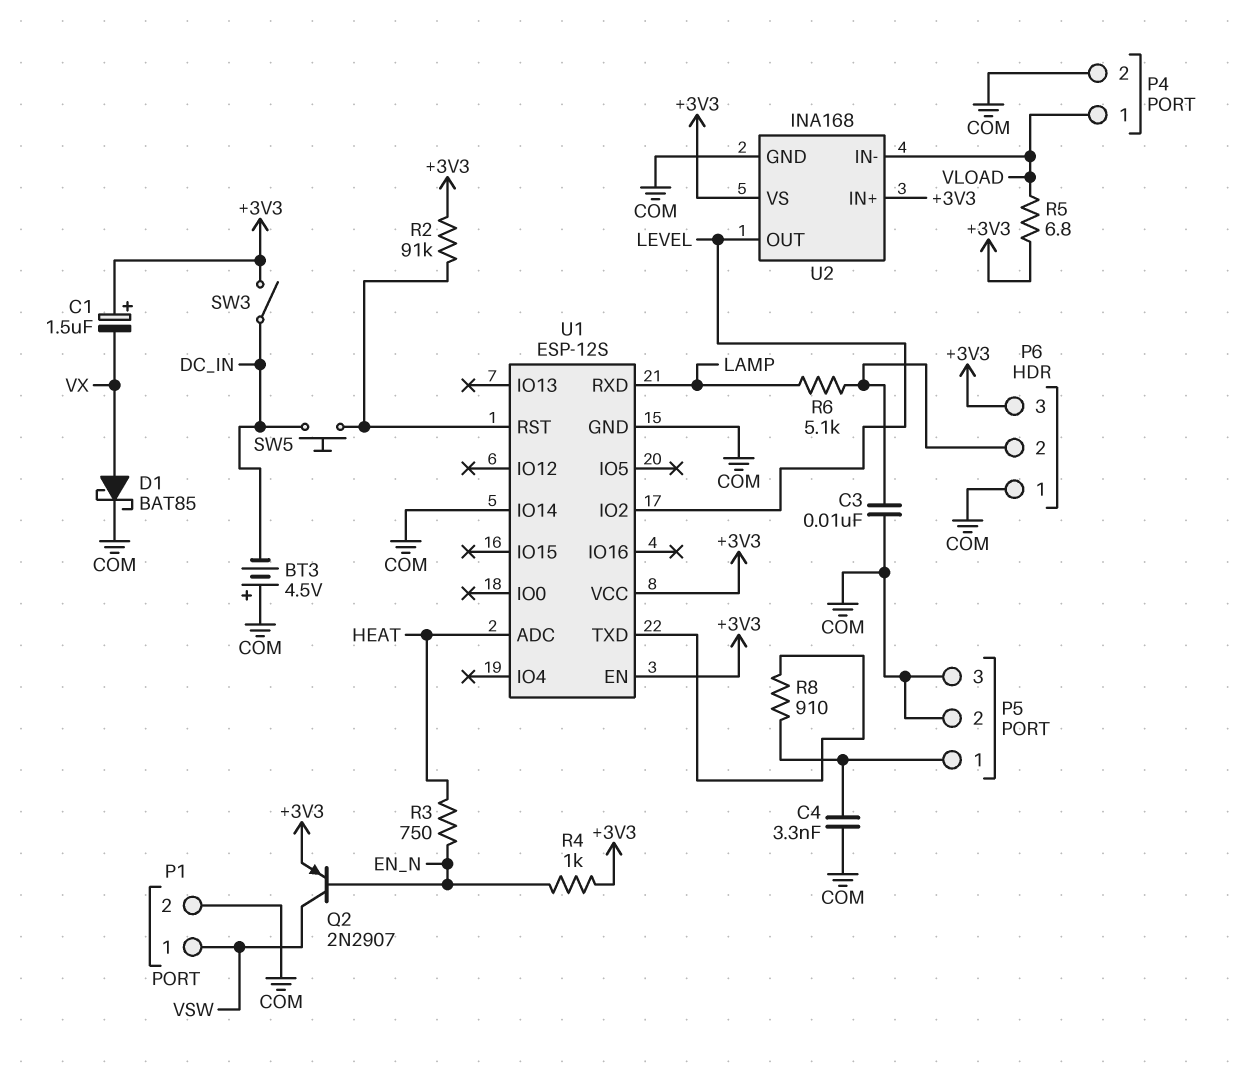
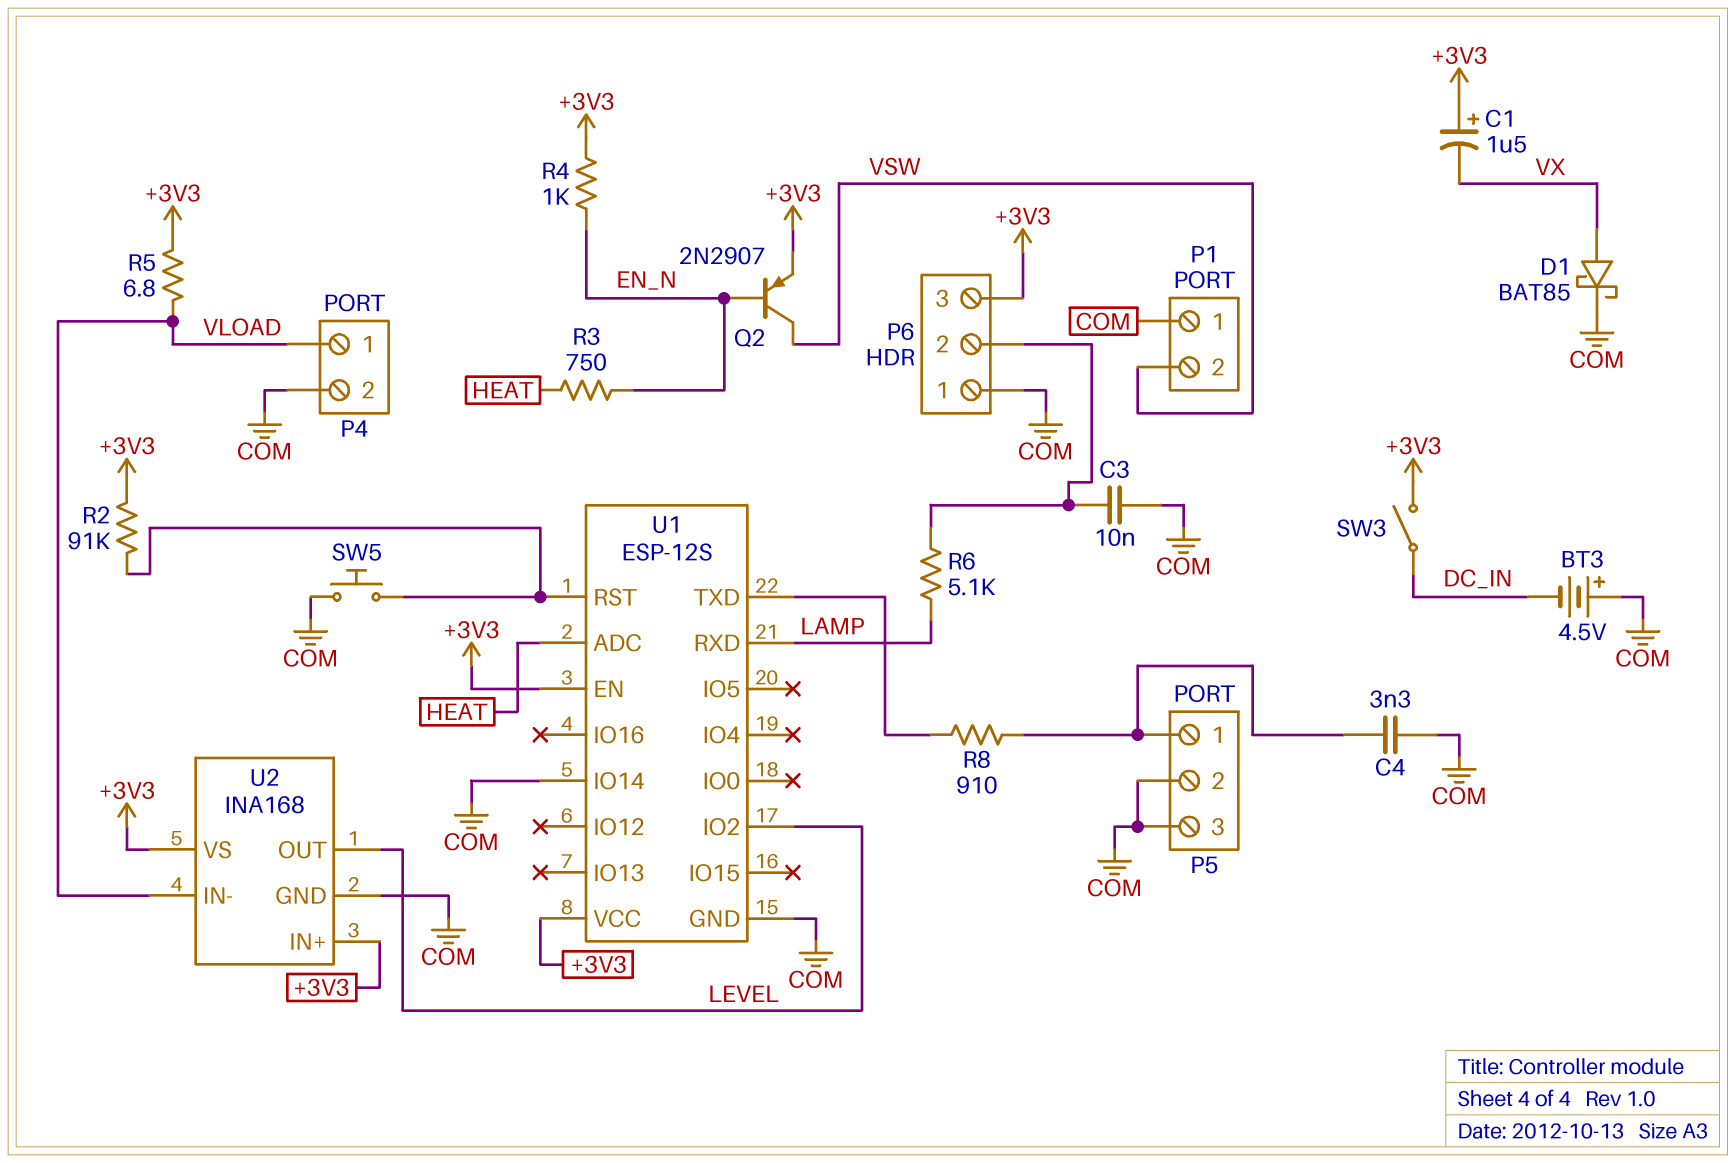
P1 pin 1: VSW -> COM
P1 pin 2: COM -> VSW
SW5: button (DC_IN, U1/RST) -> button (COM, U1/RST)

